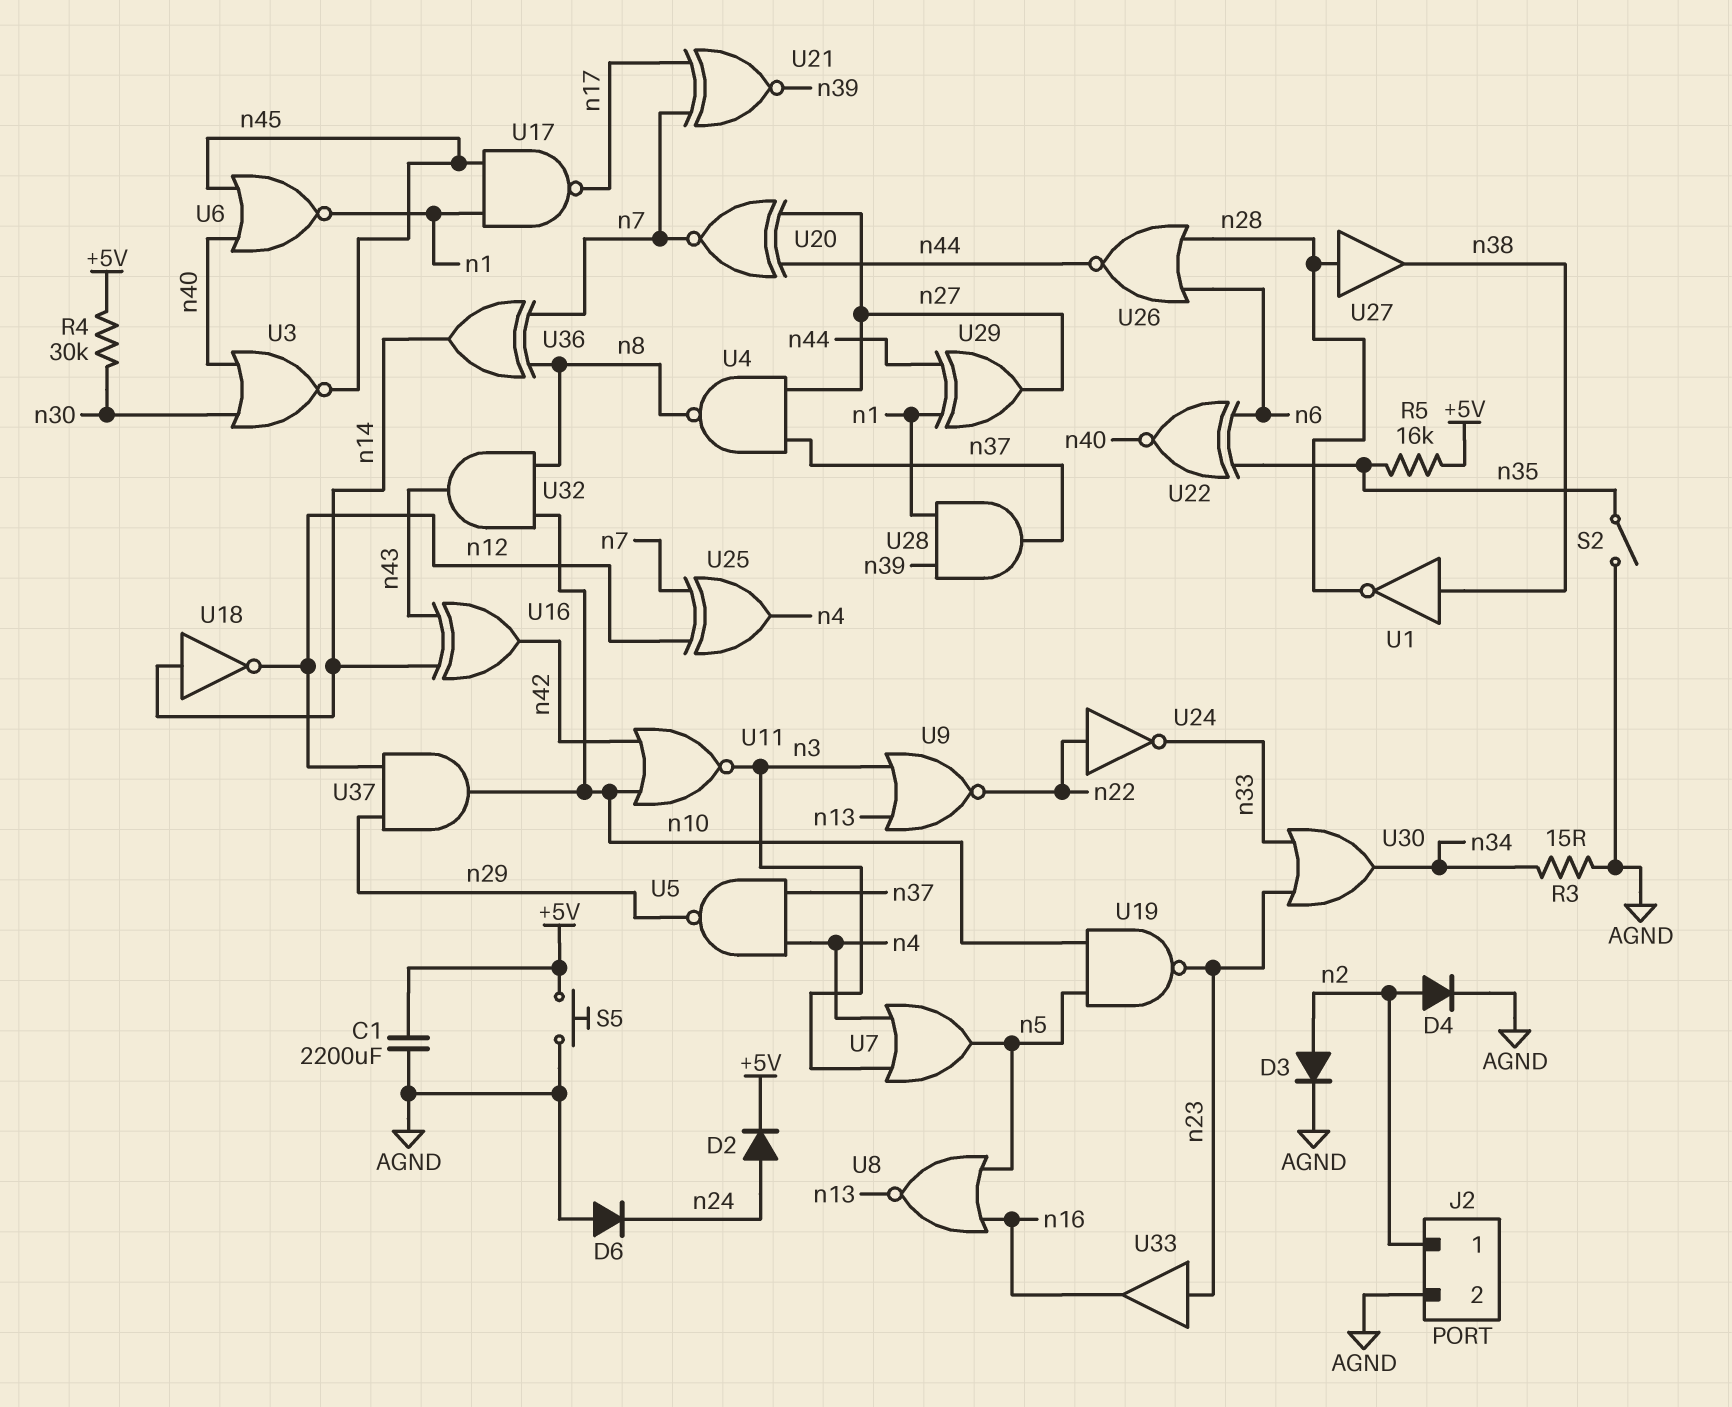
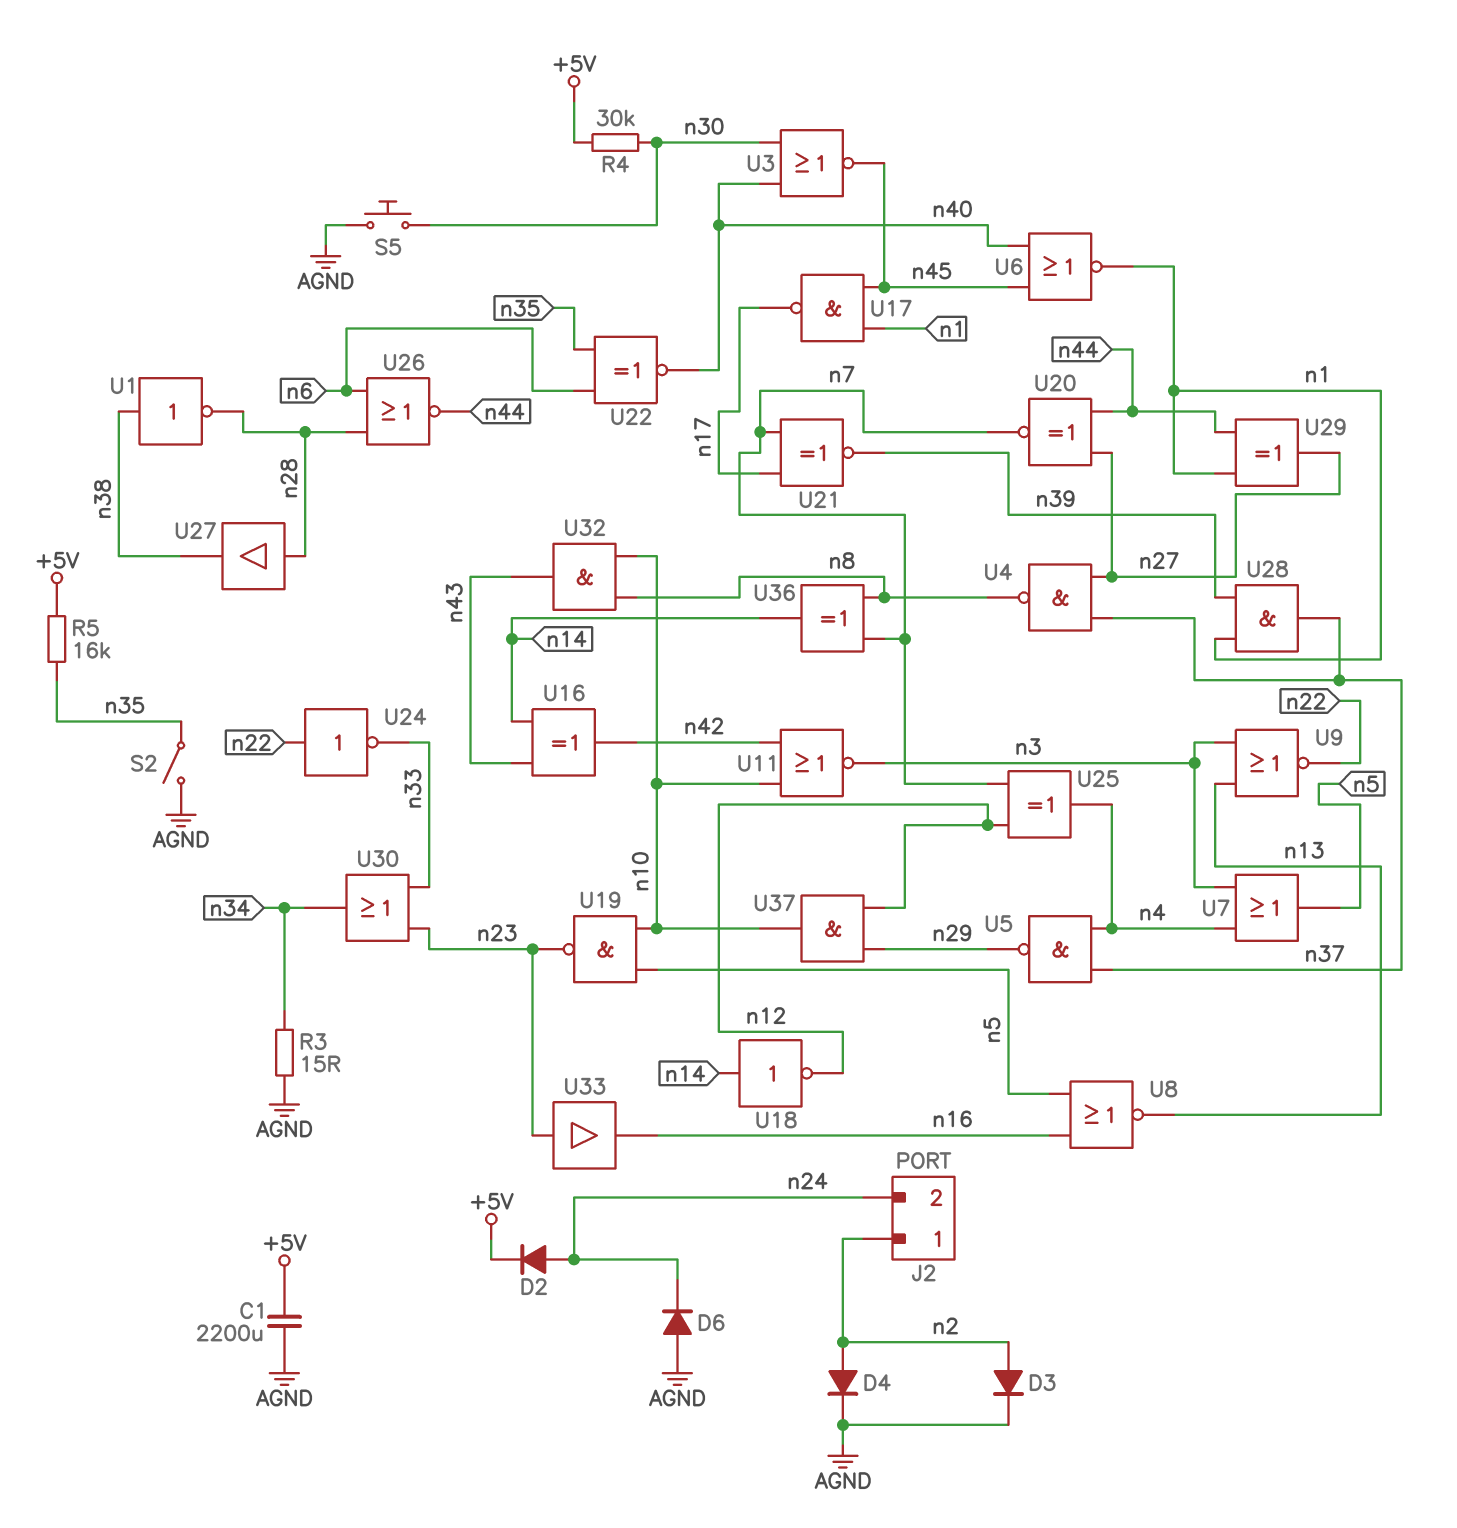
J2 pin 2: AGND -> n24
S5: button (+5V, AGND) -> button (AGND, n30)

